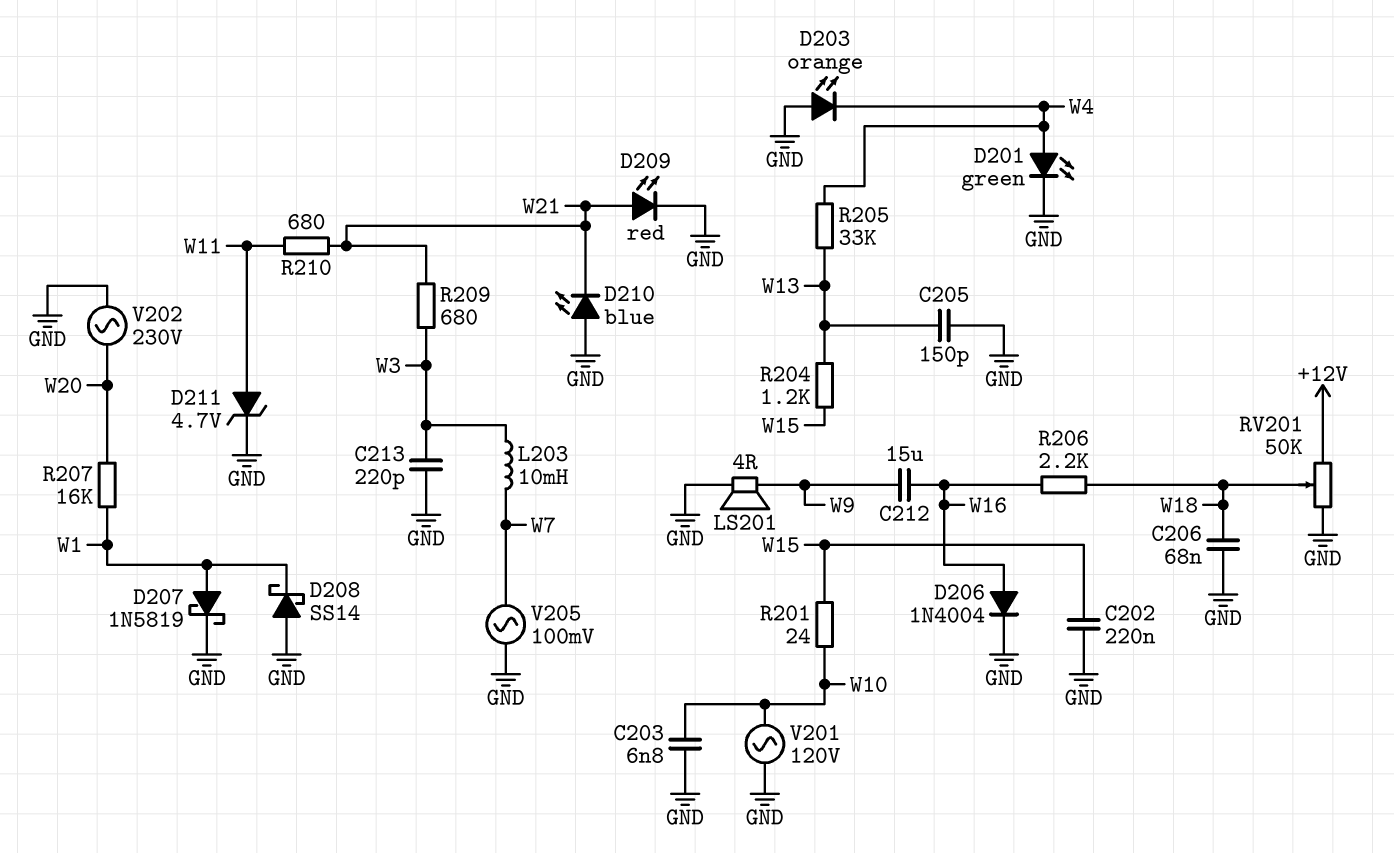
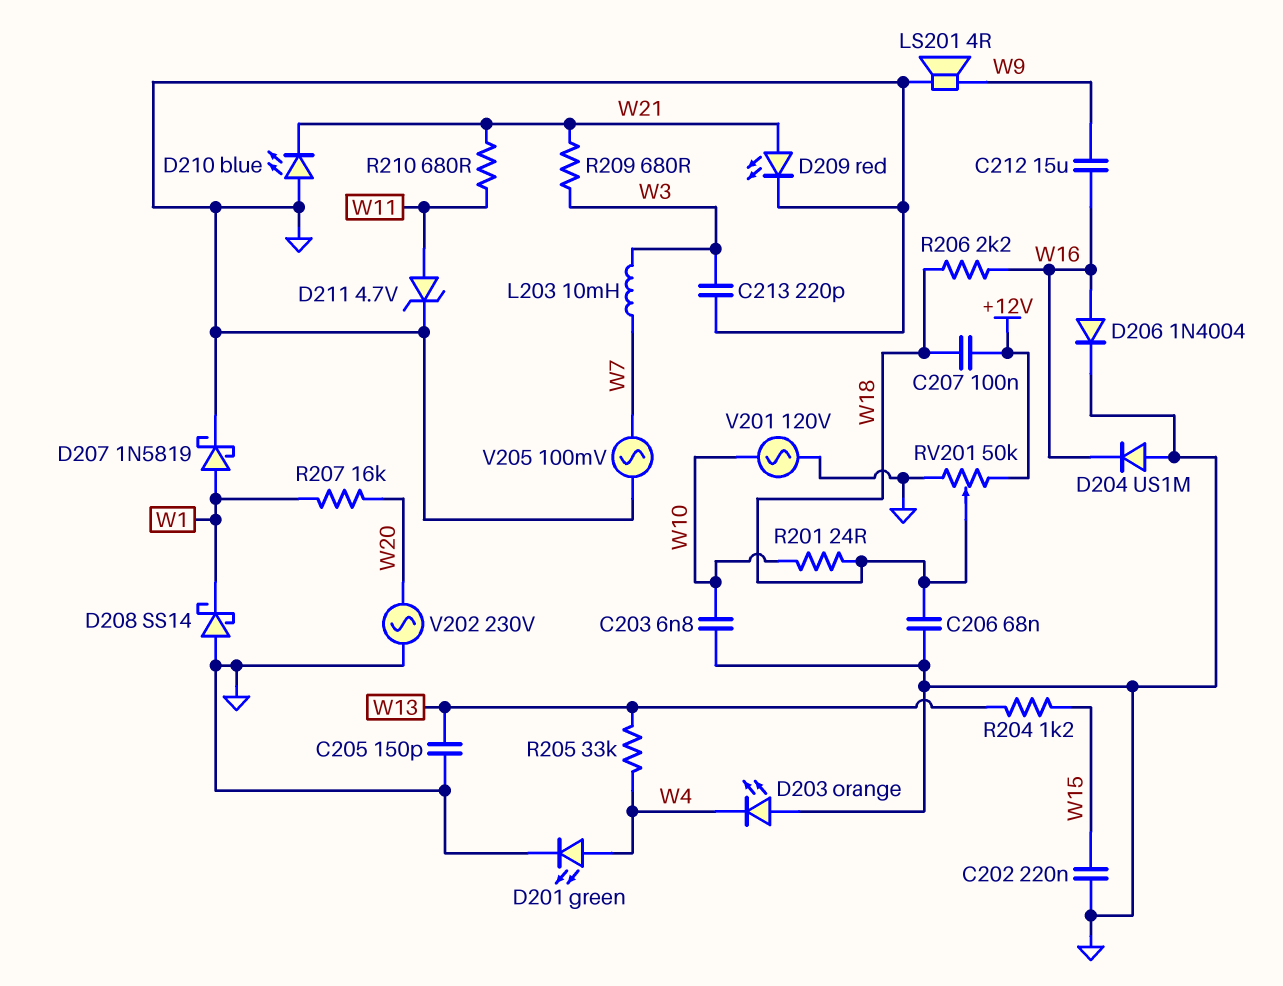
C207: none -> 100nF (+12V, W18)
D204: none -> diode US1M (A GND, K W16)
R201: 24 (W10, W15) -> 24 (W10, W18)

